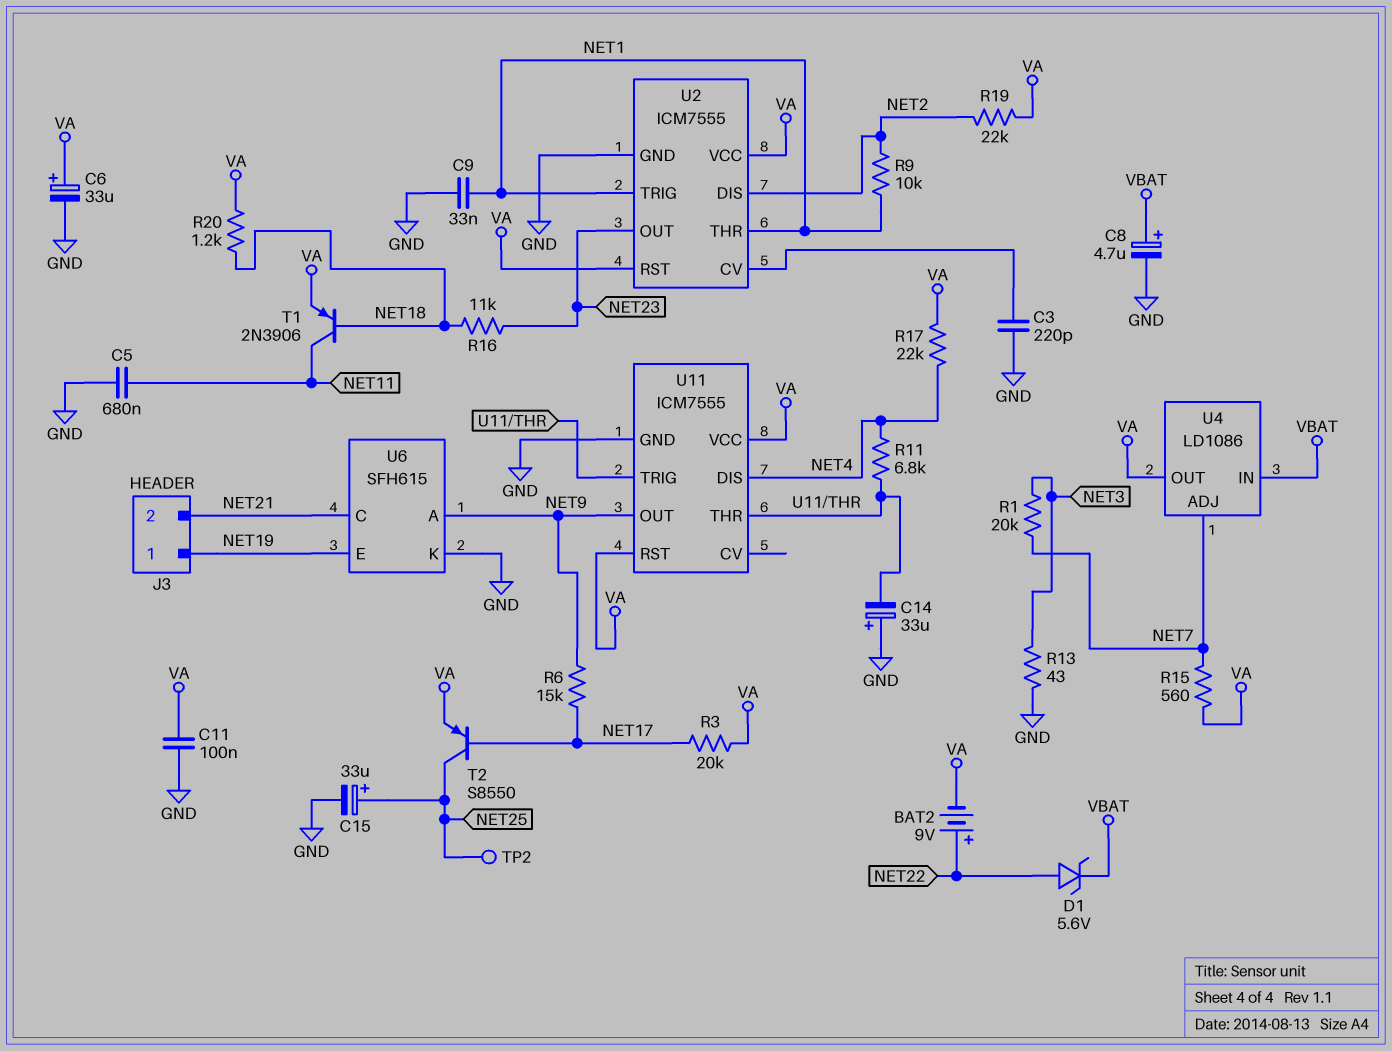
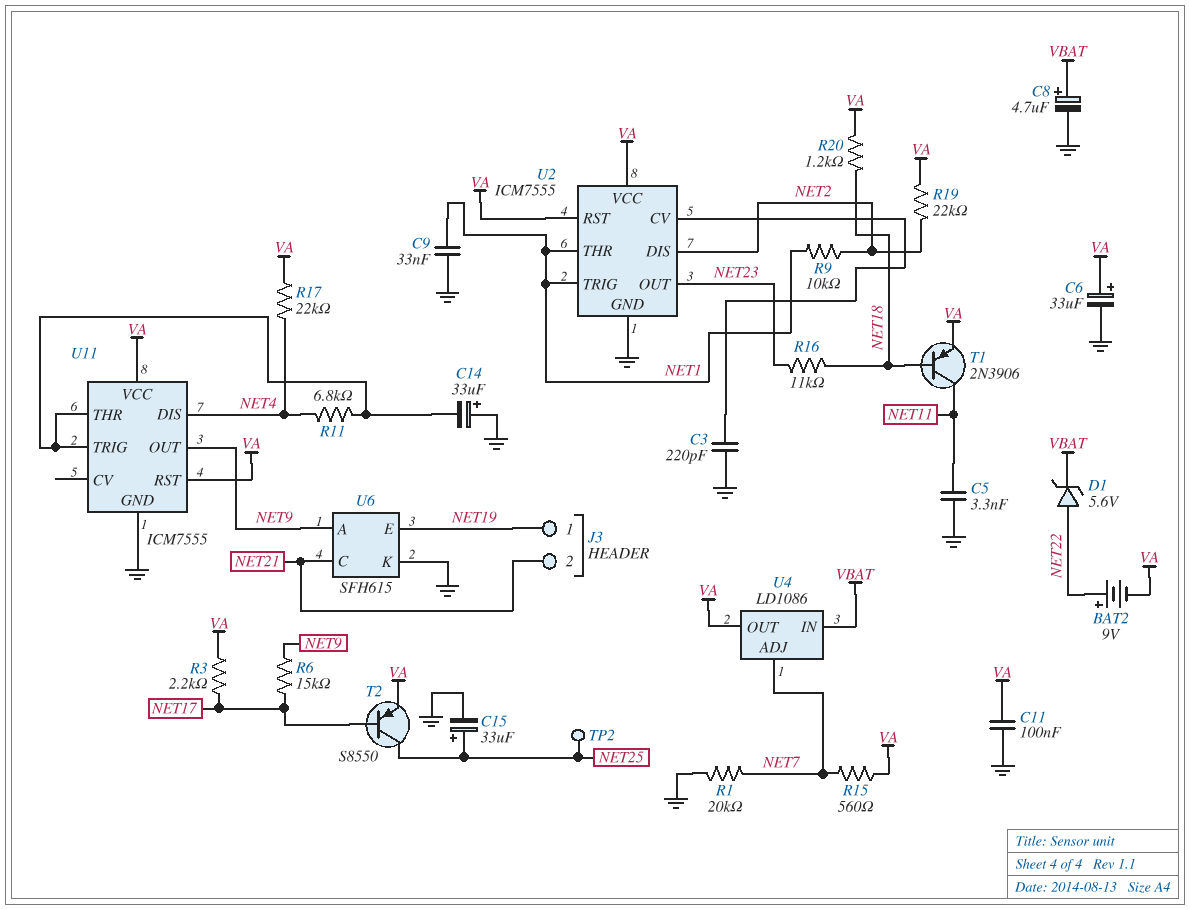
C5: 680nF (GND, NET11) -> 3.3nF (GND, NET11)
R1: 20k (NET3, NET7) -> 20k (GND, NET7)
R3: 20k (NET17, VA) -> 2.2k (NET17, VA)
R13: 43 (GND, NET3) -> none

